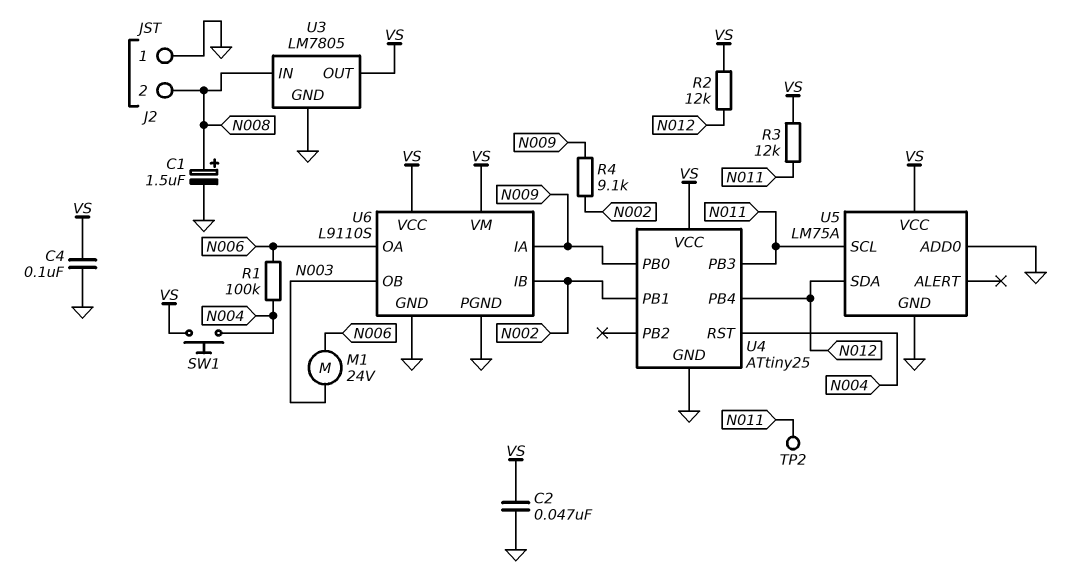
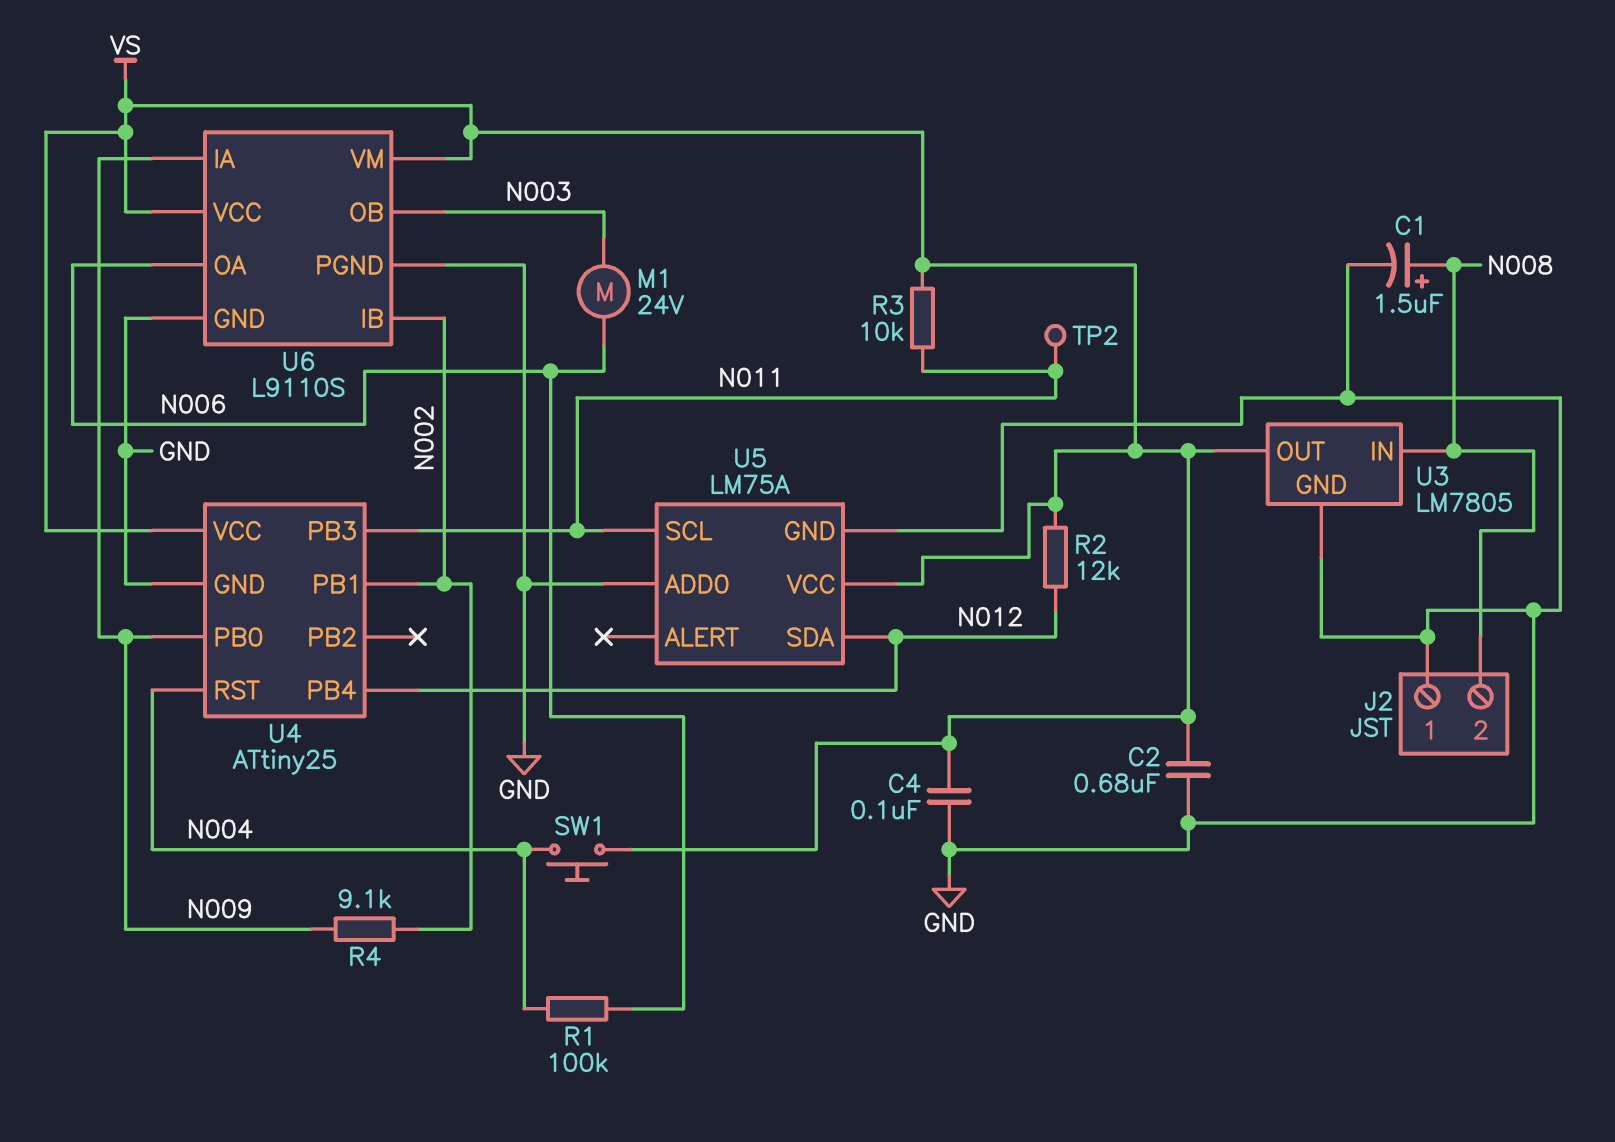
C2: 47nF (GND, VS) -> 680nF (GND, VS)
R3: 12k (N011, VS) -> 10k (N011, VS)

